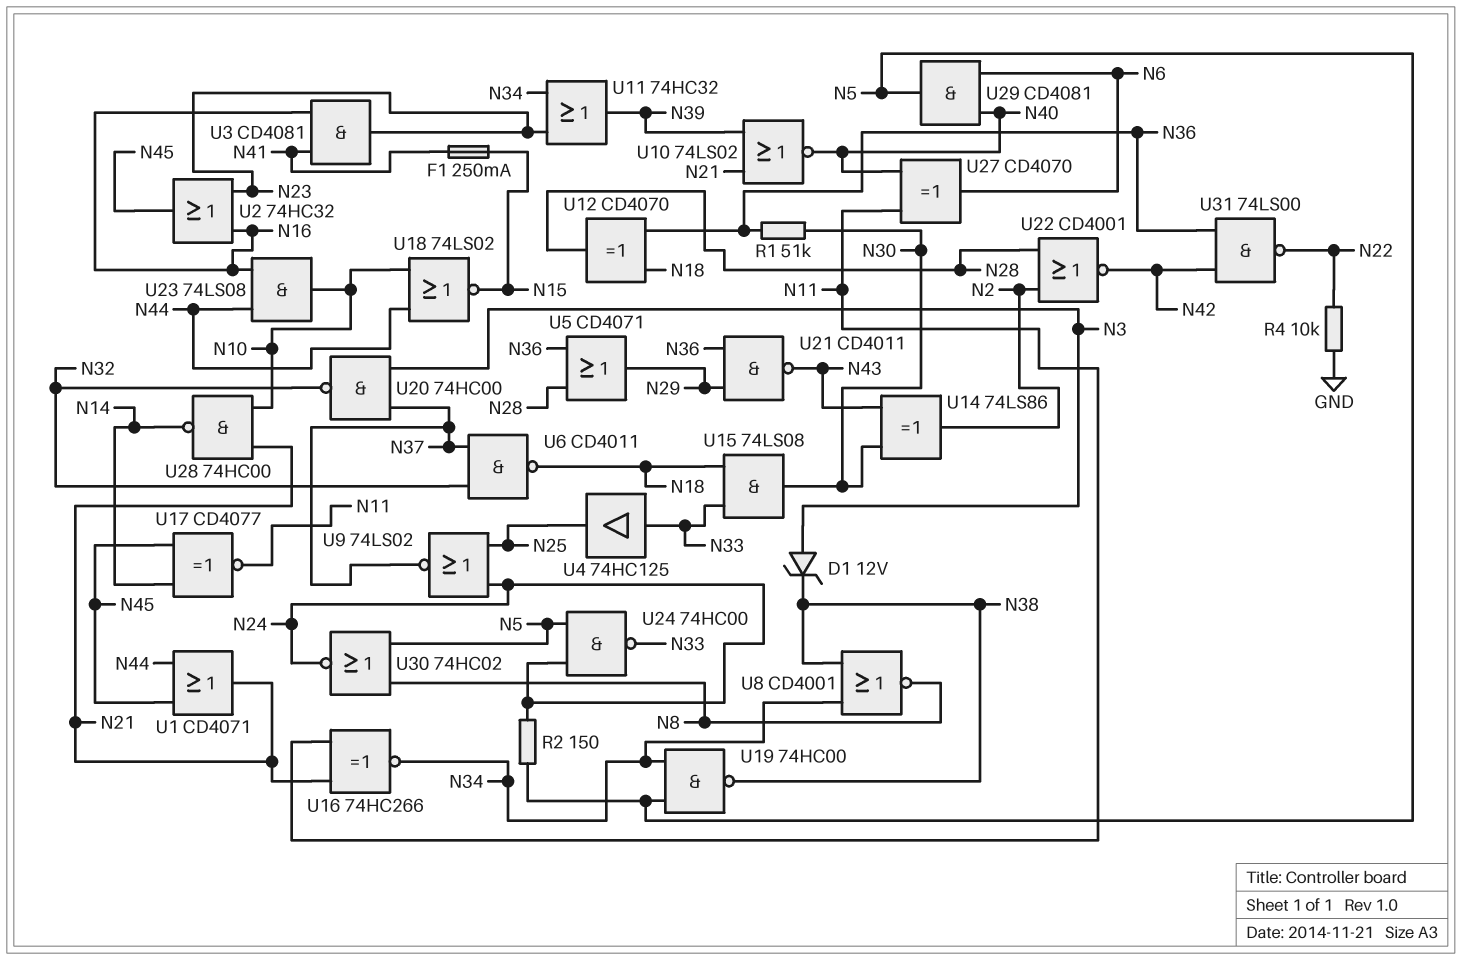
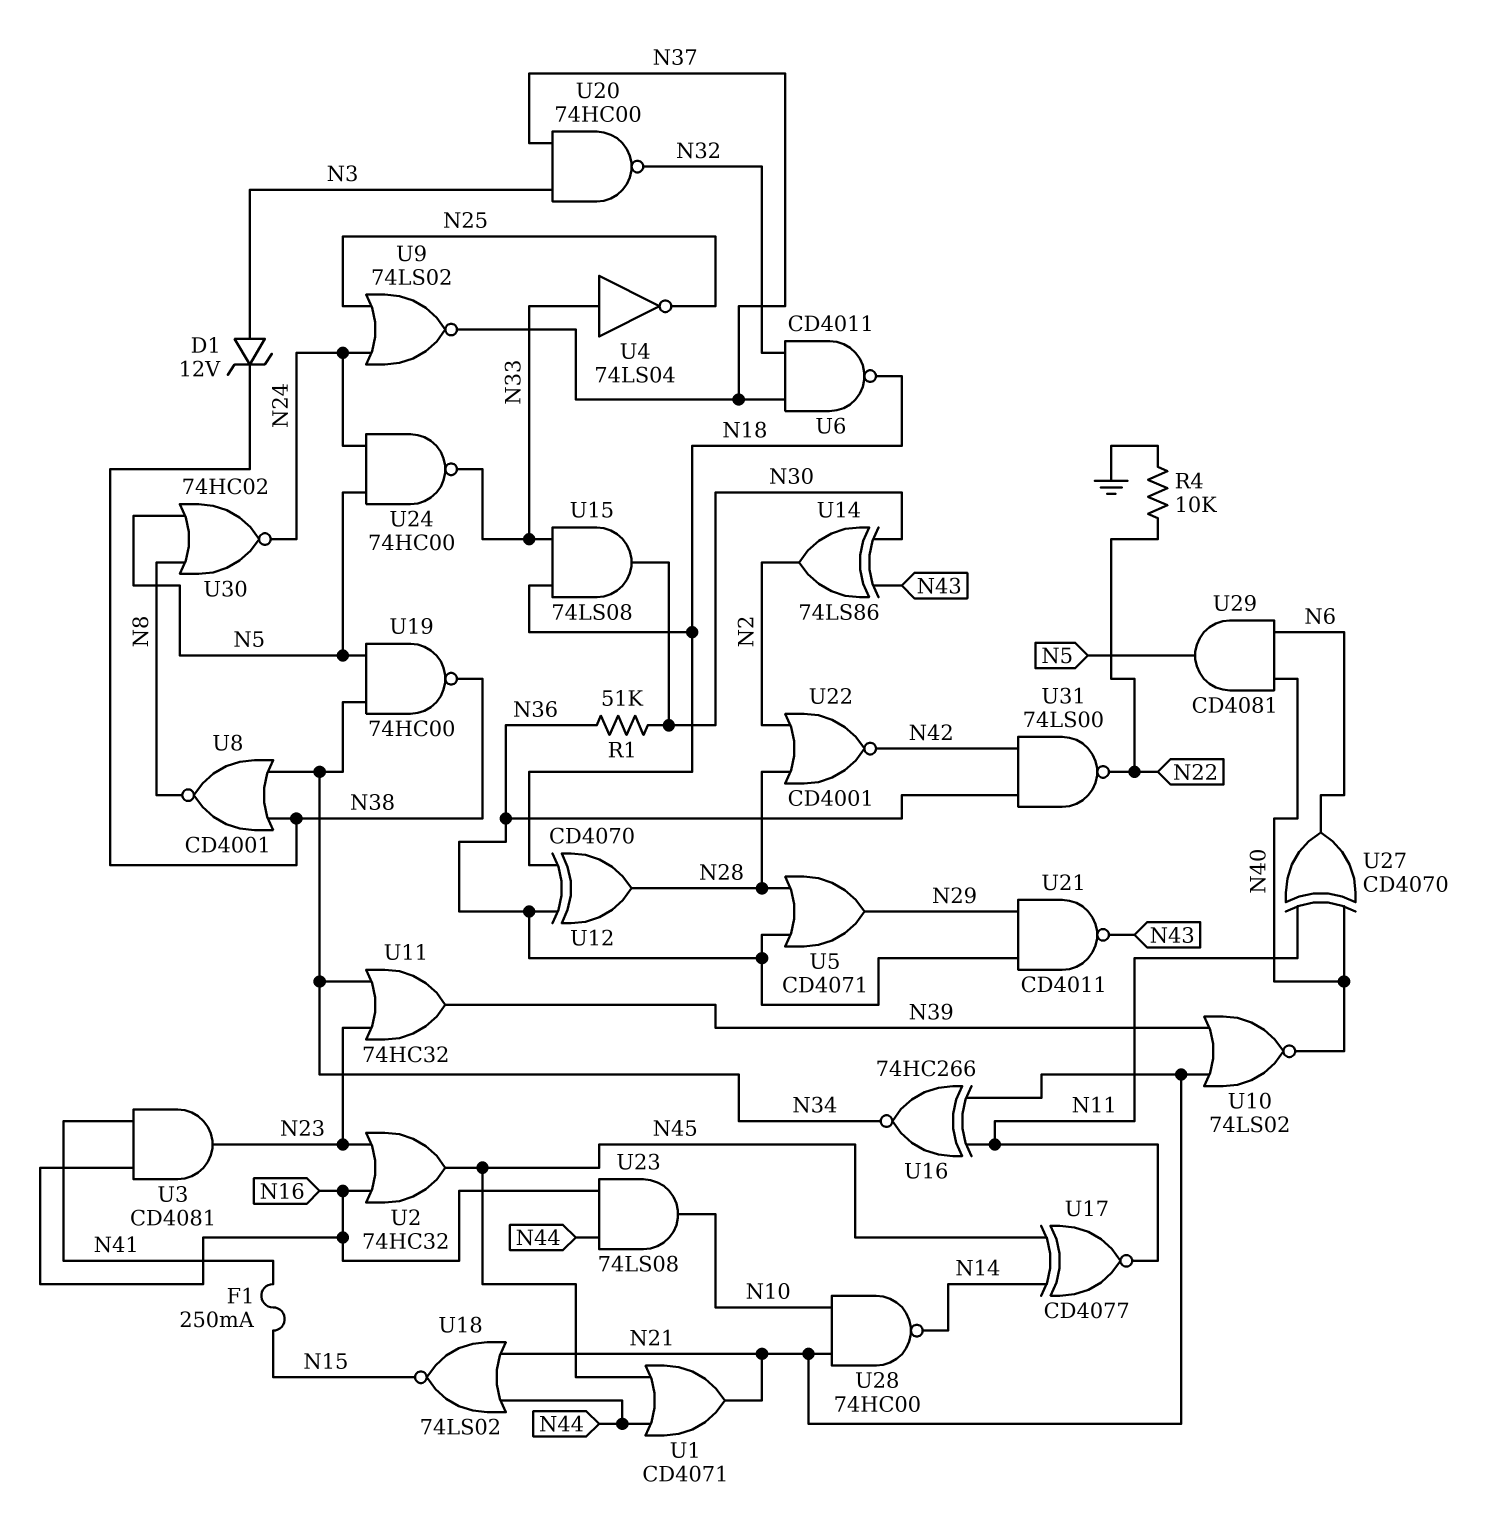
R2: 150 (N5, N24) -> none
U4: buffer 74HC125 (in N33, out N25) -> NOT 74LS04 (in N33, out N25)
U18: NOR 74LS02 (in N10, in N44, out N15) -> NOR 74LS02 (in N21, in N44, out N15)

